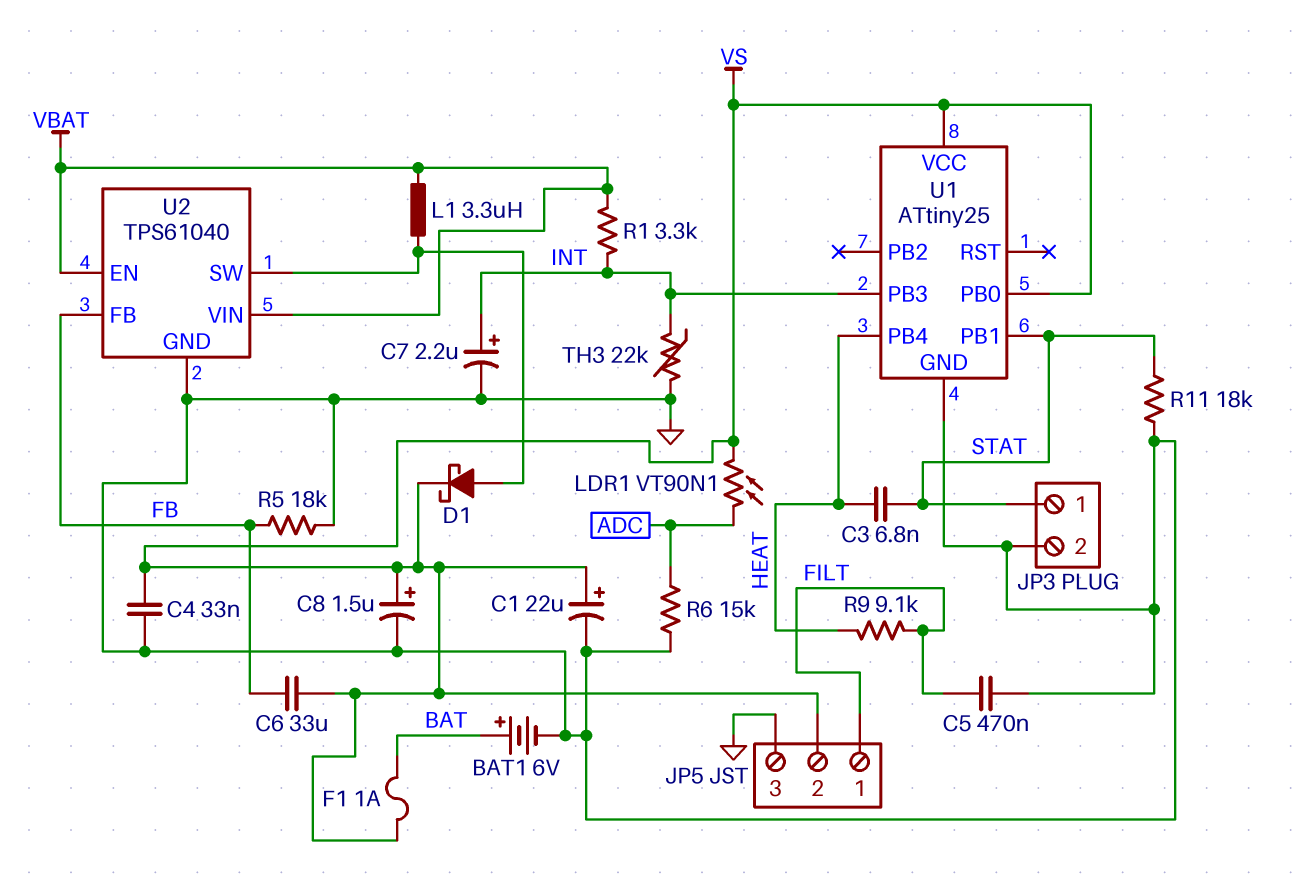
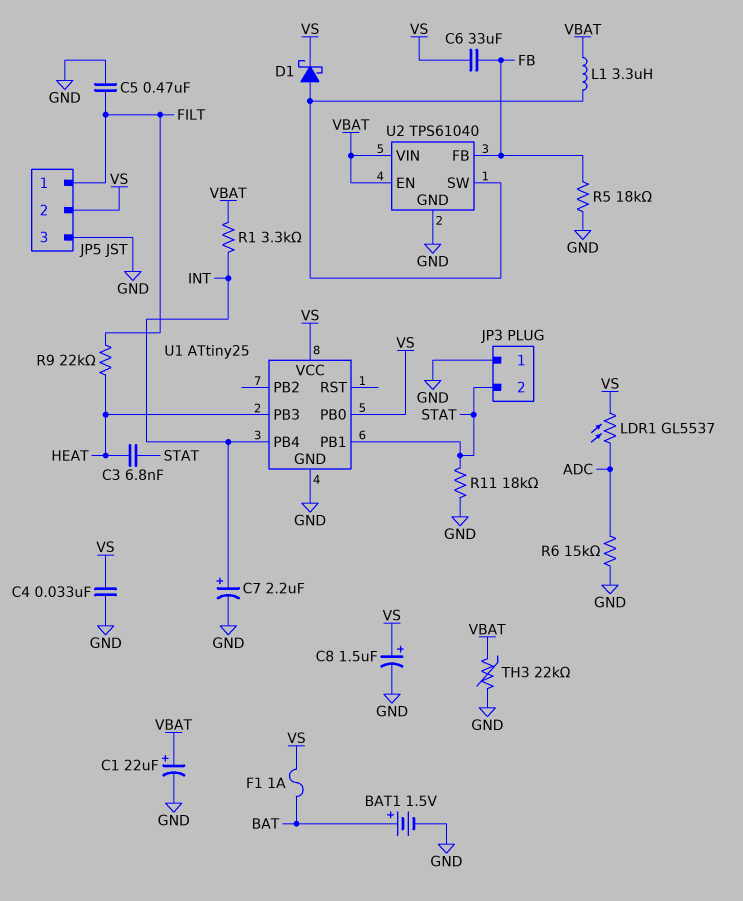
BAT1: 6V (plus BAT, minus GND) -> 1.5V (plus BAT, minus GND)
C1: 22uF (plus VS, minus GND) -> 22uF (plus VBAT, minus GND)
JP3 pin 1: STAT -> GND
JP3 pin 2: GND -> STAT
LDR1: VT90N1 (ADC, VS) -> GL5537 (ADC, VS)
R9: 9.1k (FILT, HEAT) -> 22k (FILT, HEAT)
TH3: 22k (GND, INT) -> 22k (GND, VBAT)
U1 pin PB3: INT -> HEAT
U1 pin PB4: HEAT -> INT

